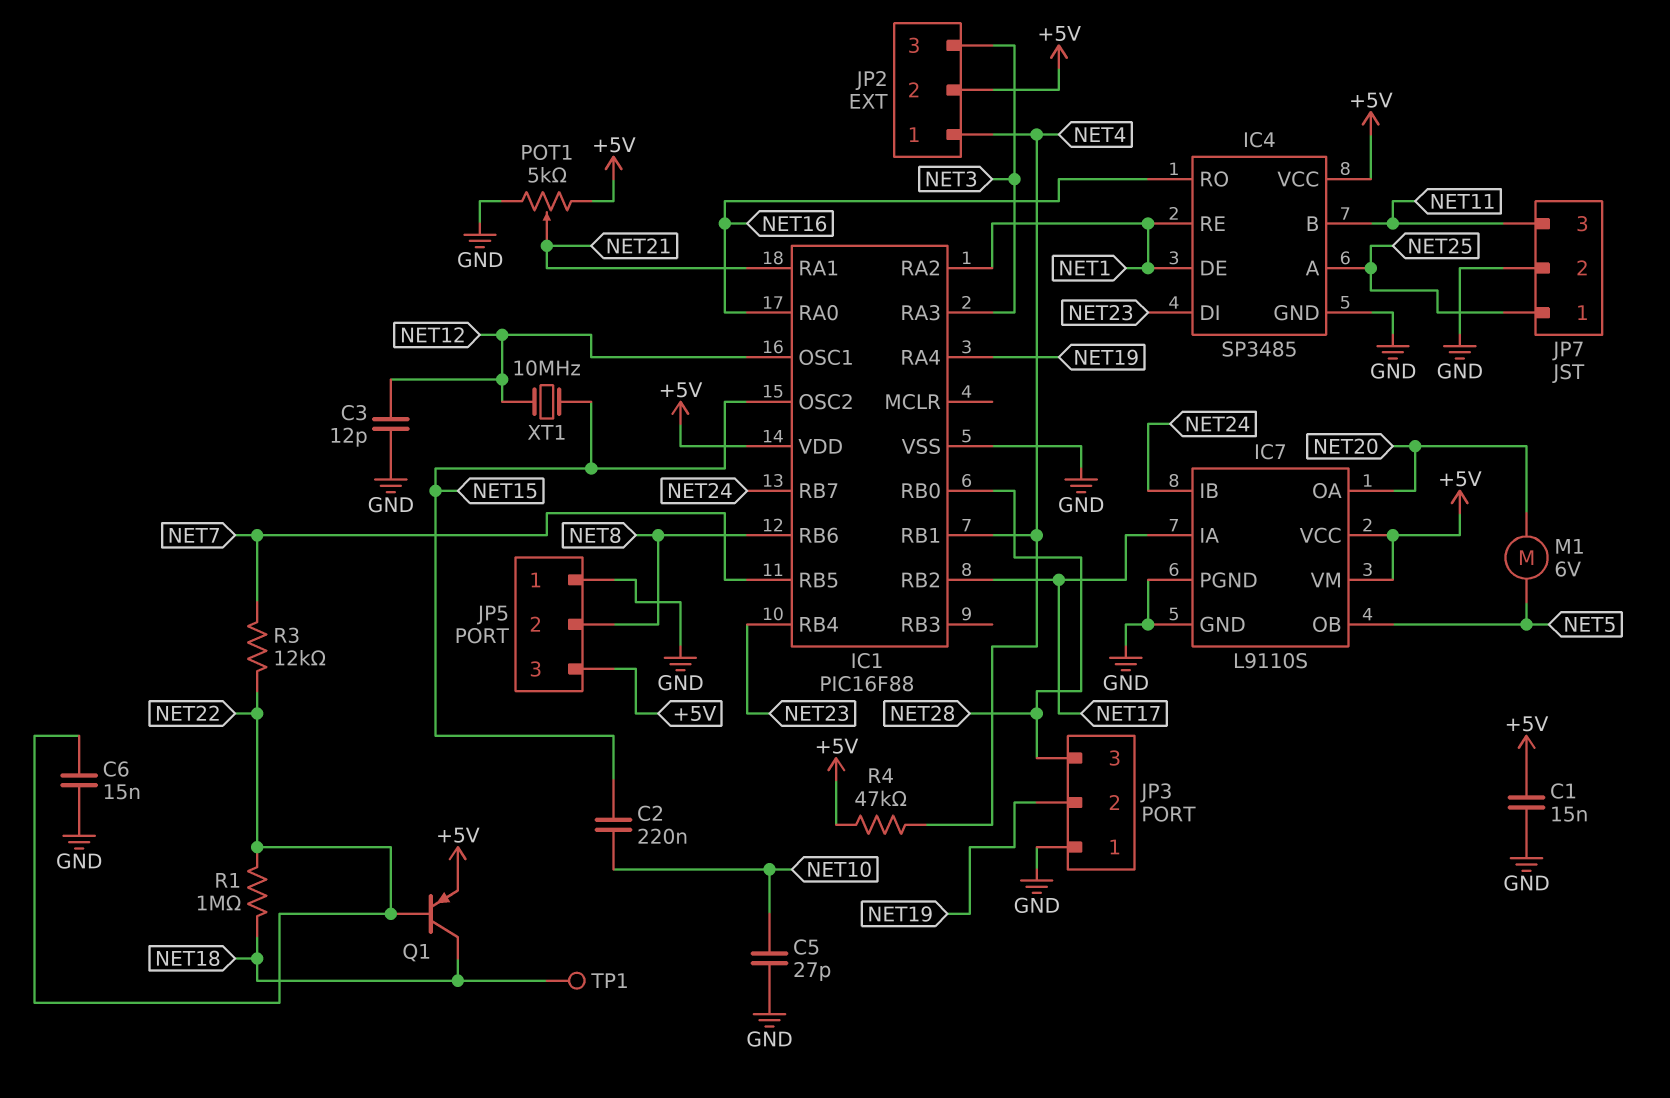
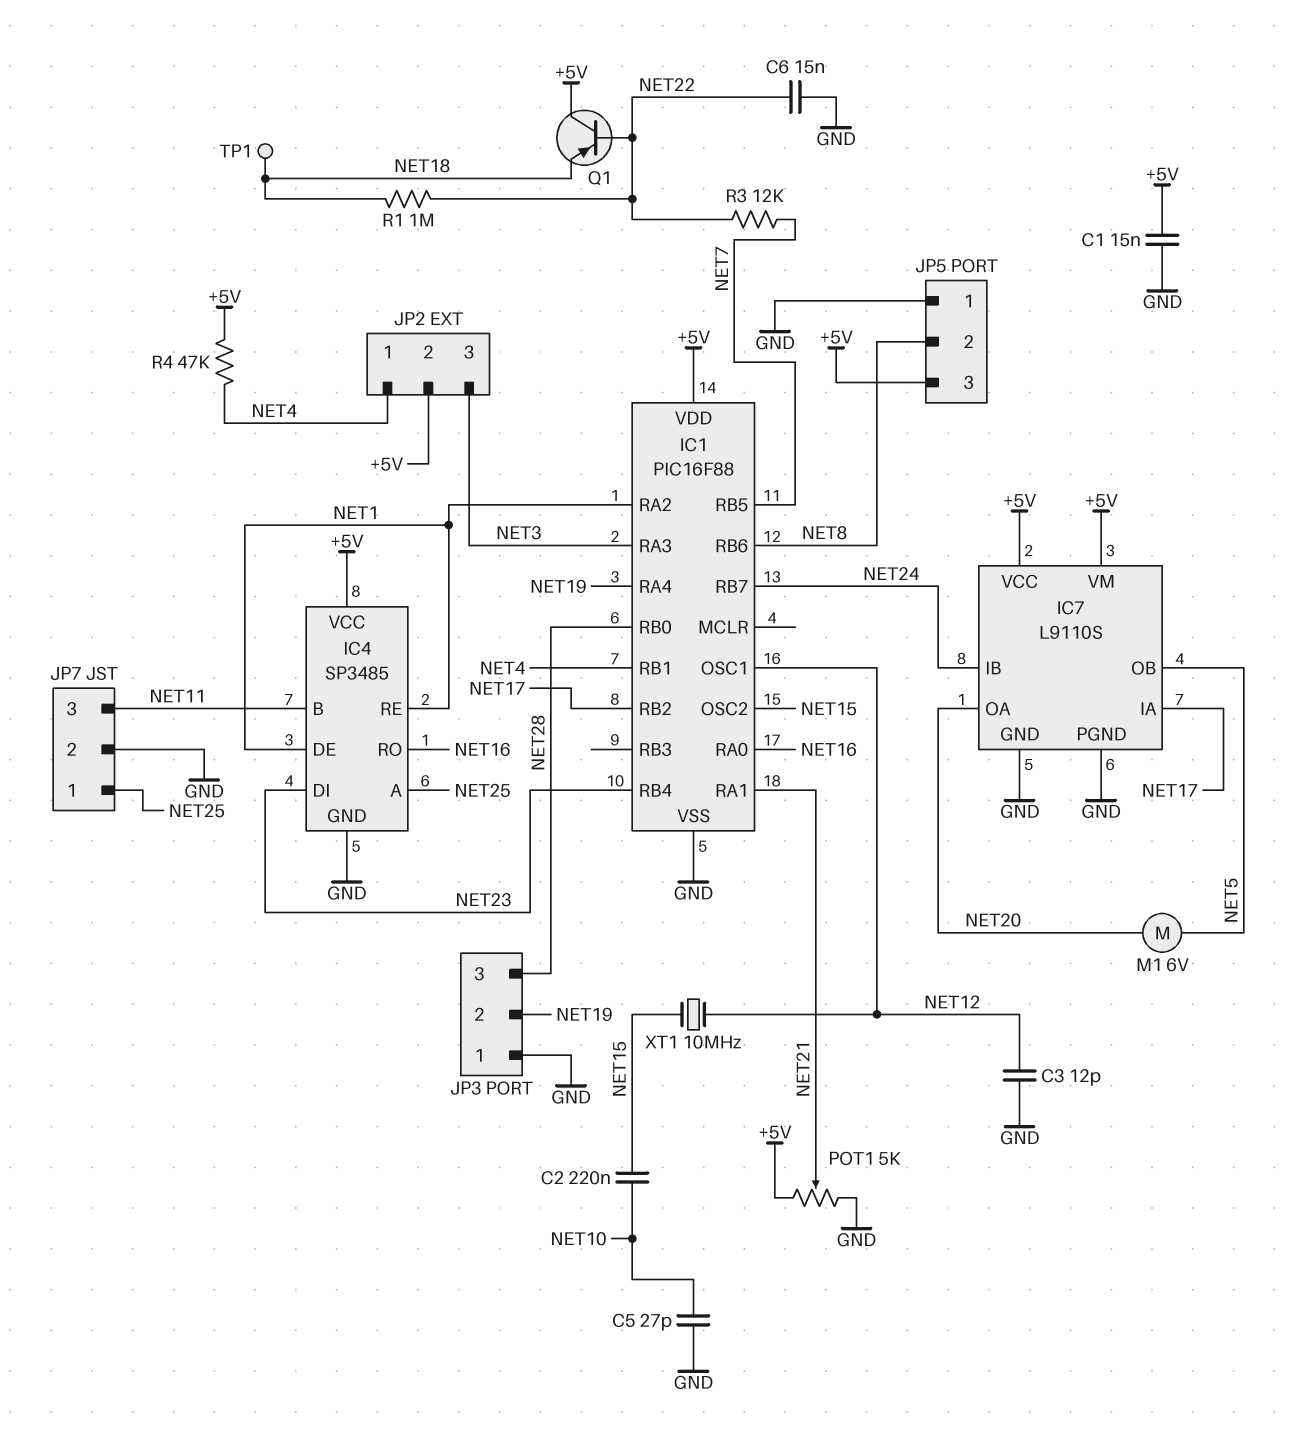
Q1: PNP (B NET22, C NET18, E +5V) -> PNP (B NET22, C +5V, E NET18)

